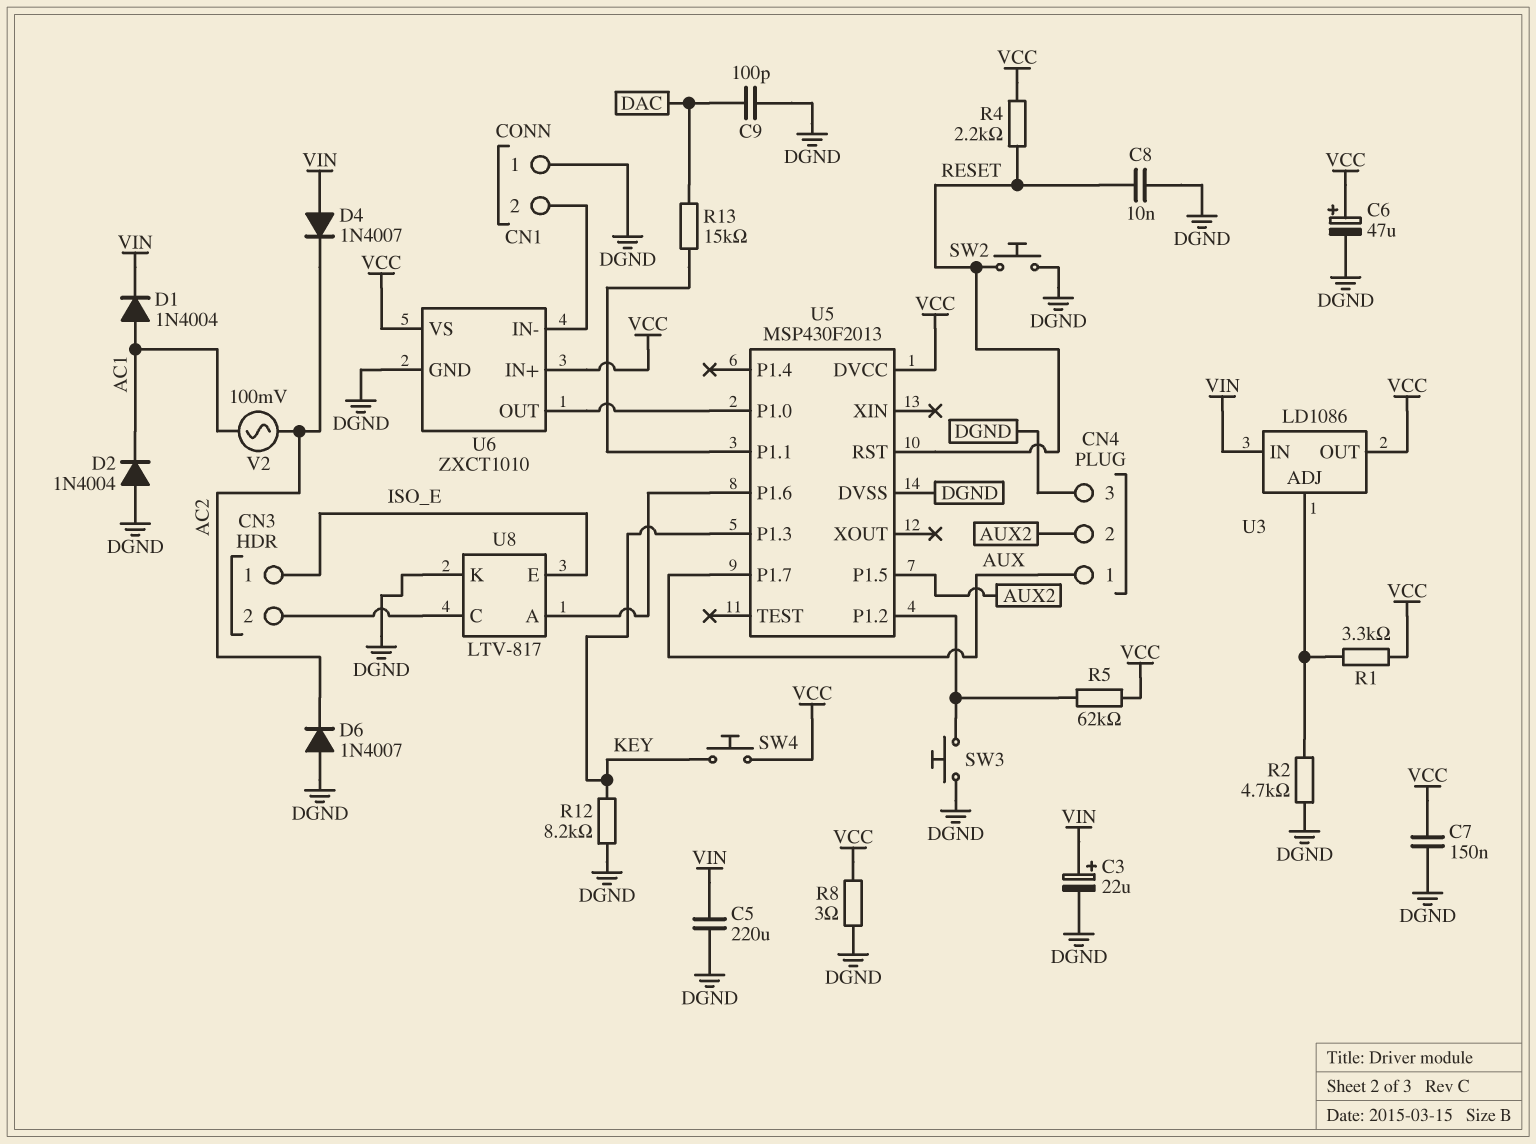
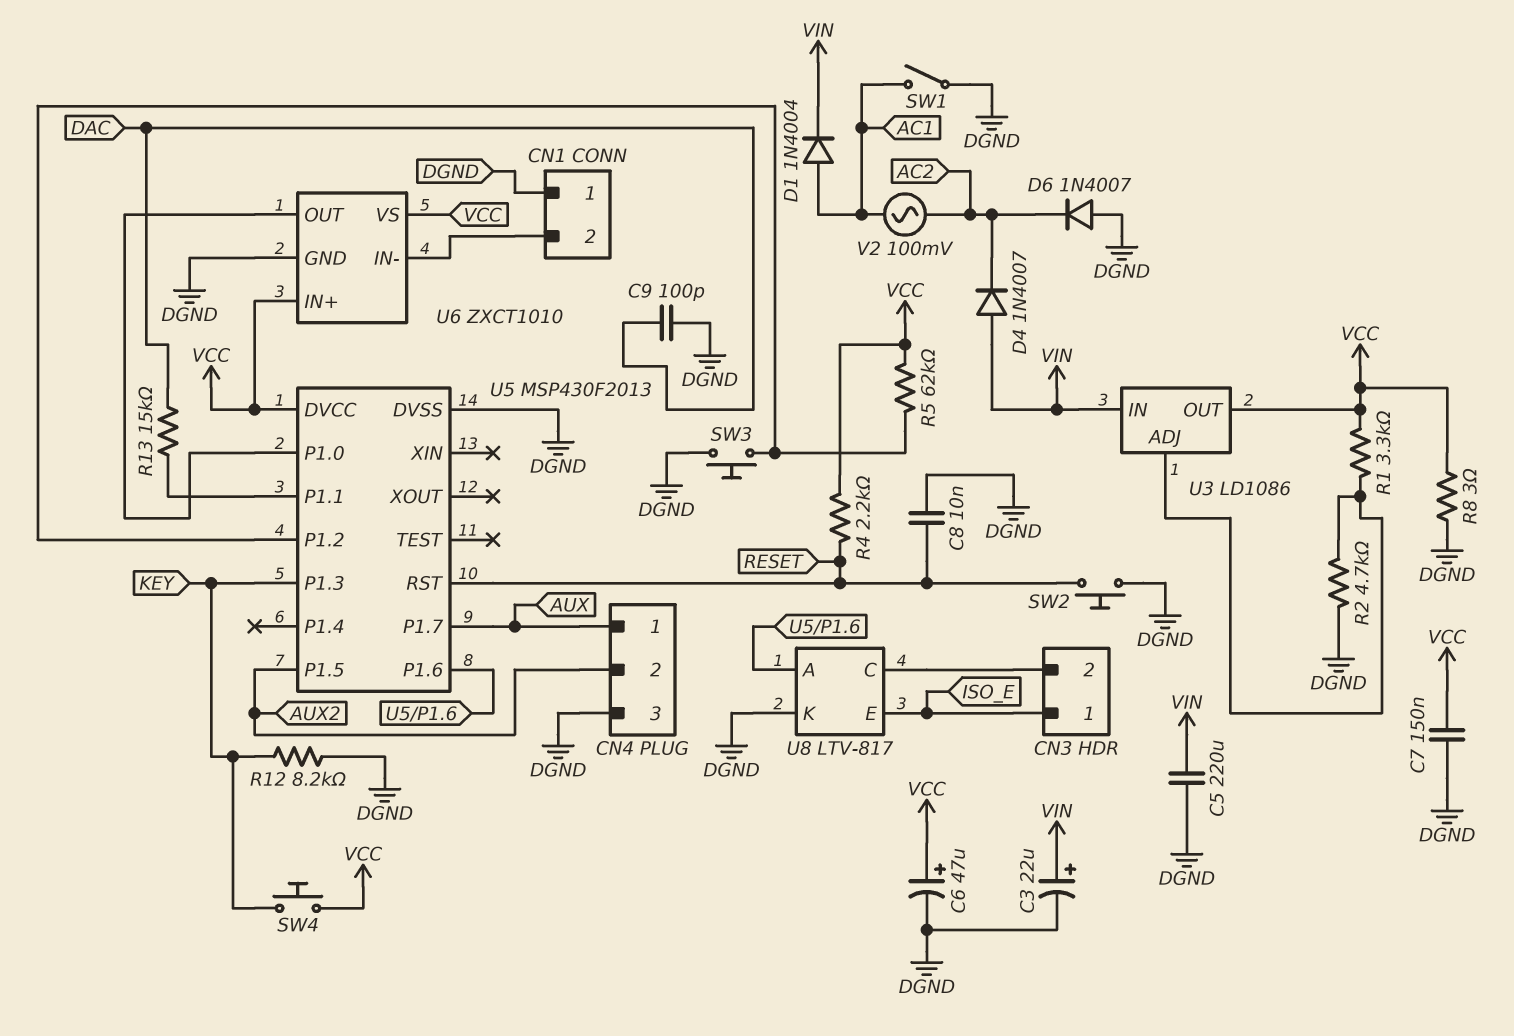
D2: diode 1N4004 (A DGND, K AC1) -> none
SW1: none -> switch (AC1, DGND)

